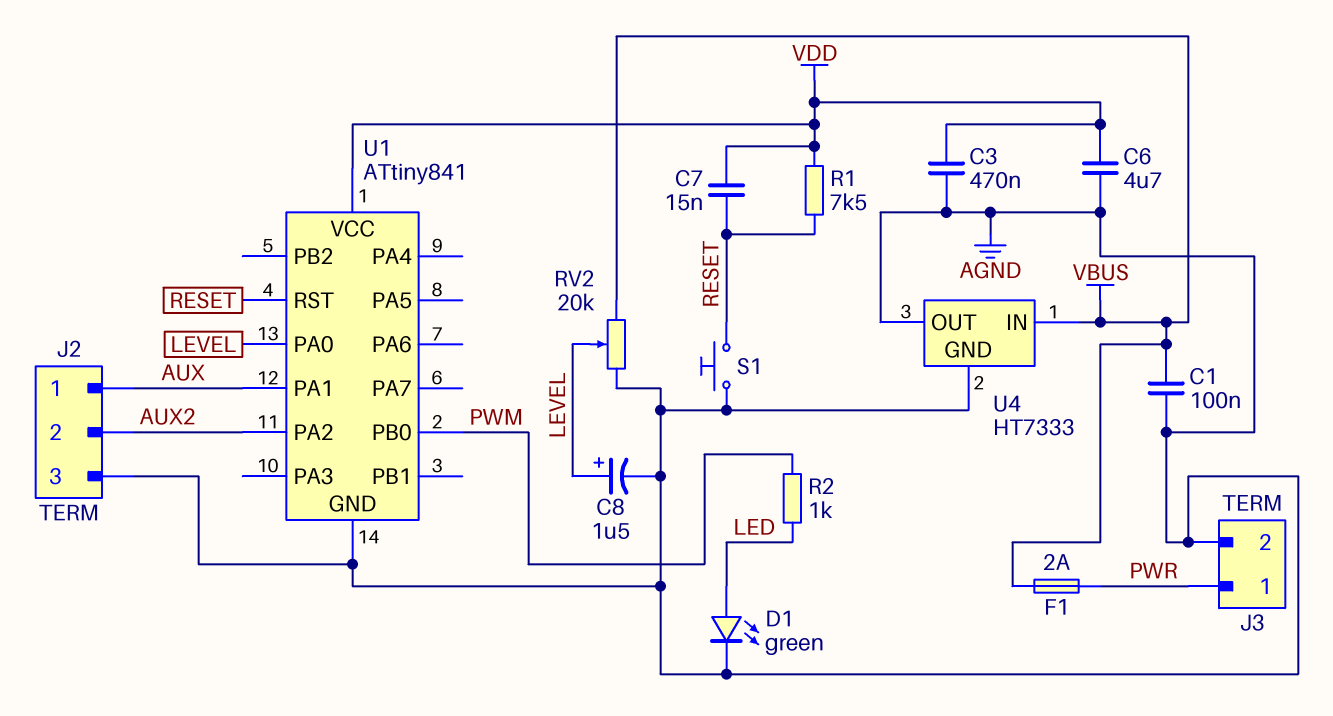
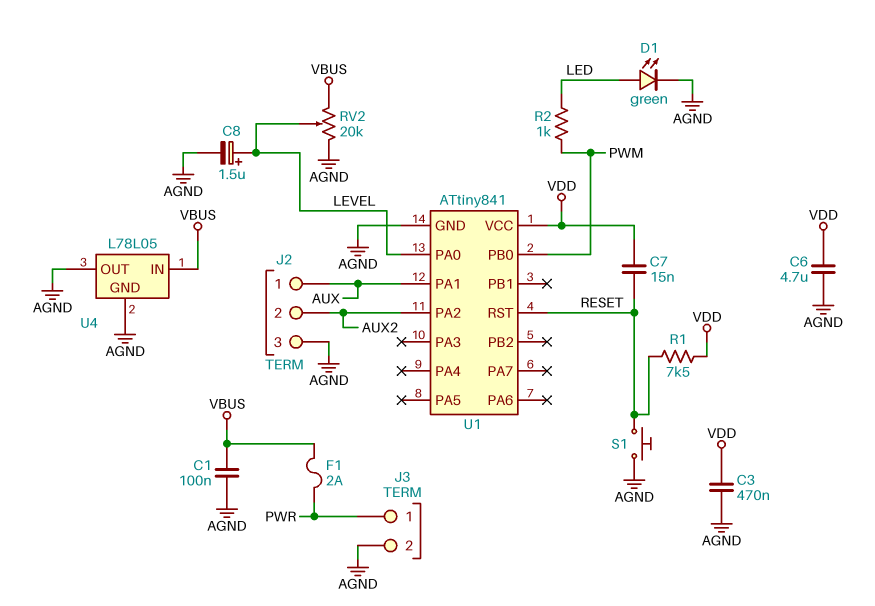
U4: HT7333 -> L78L05

